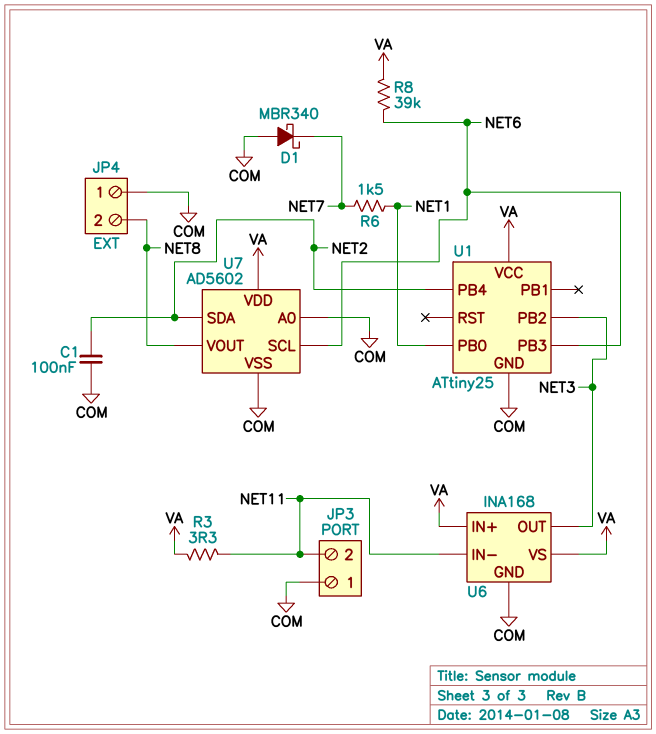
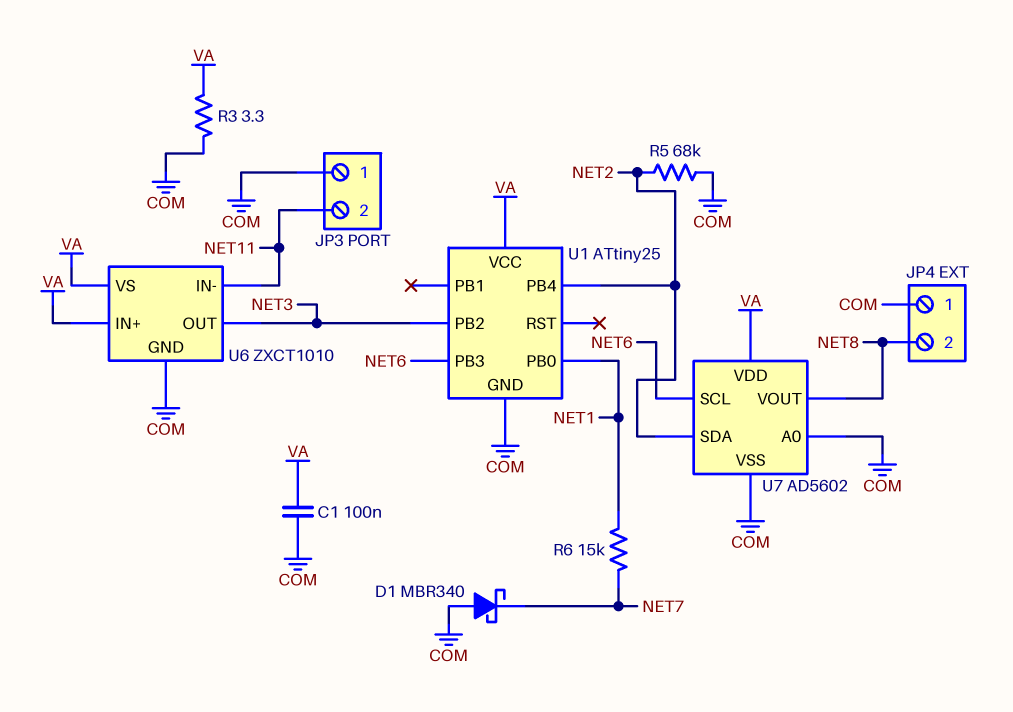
C1: 100nF (COM, NET2) -> 100nF (COM, VA)
R3: 3.3 (NET11, VA) -> 3.3 (COM, VA)
R5: none -> 68k (COM, NET2)
R6: 1.5k (NET1, NET7) -> 15k (NET1, NET7)
R8: 39k (NET6, VA) -> none
U6: INA168 -> ZXCT1010

